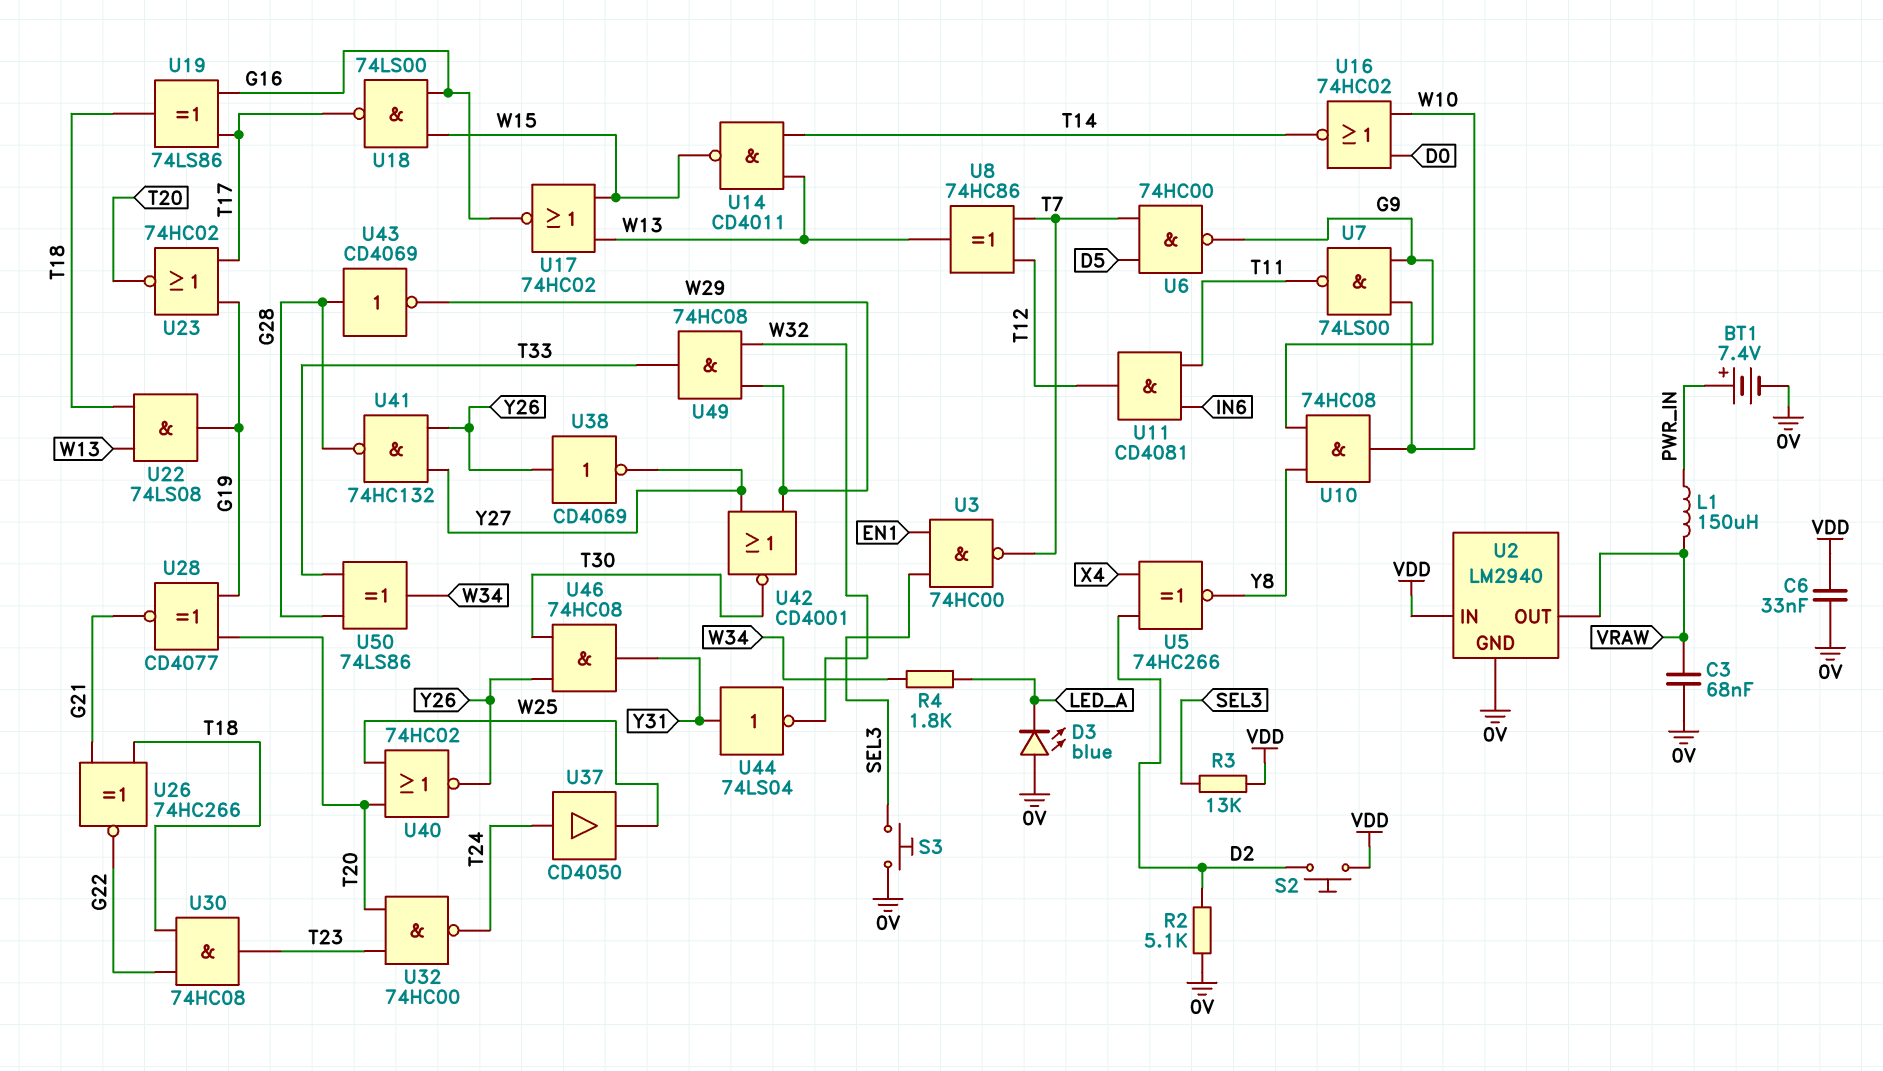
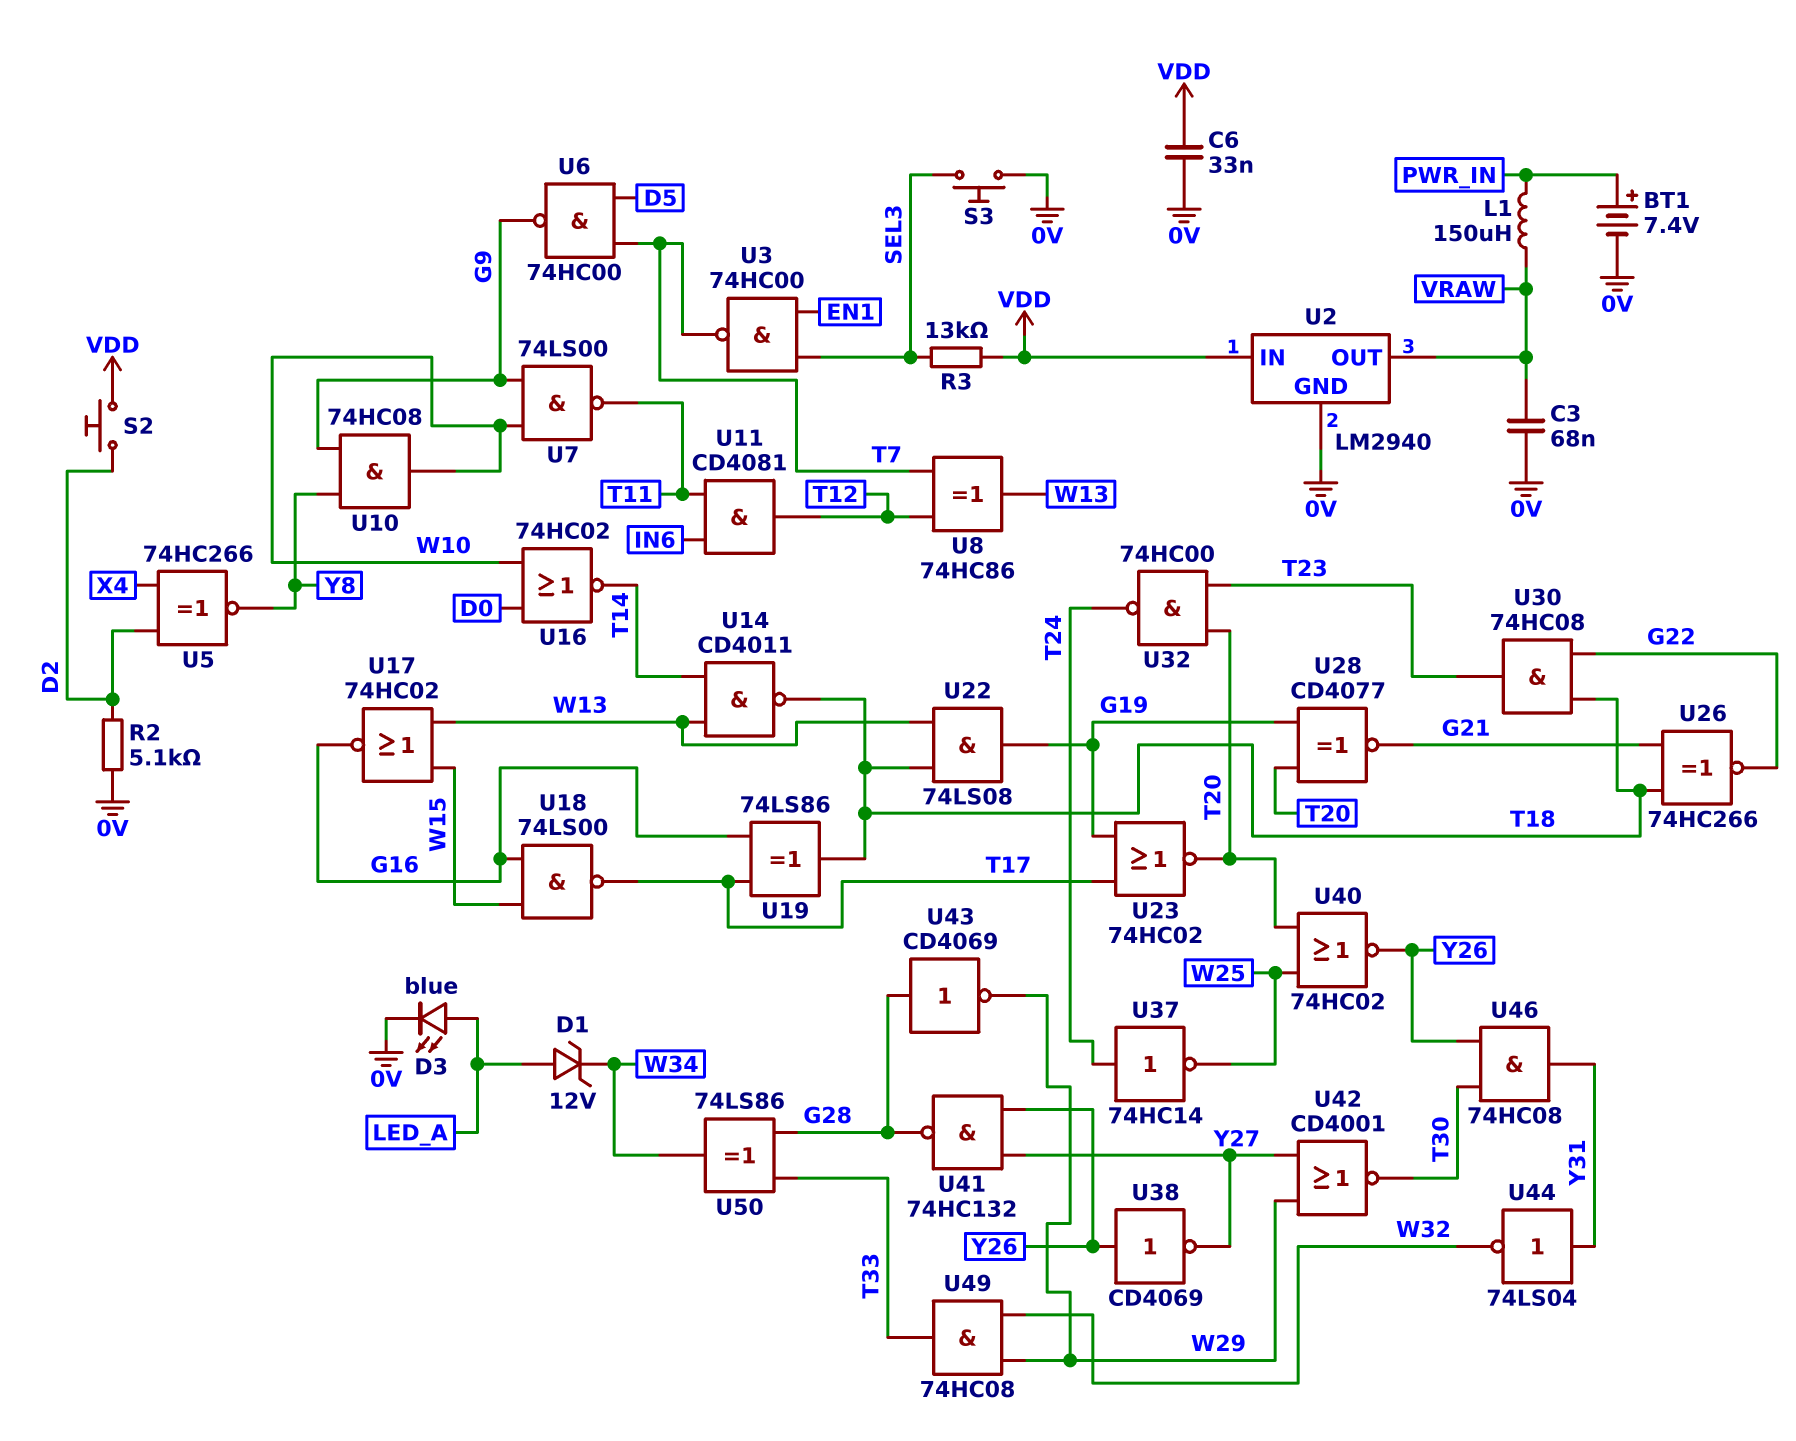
D1: none -> zener 12V (A LED_A, K W34)
D3: LED blue (A 0V, K LED_A) -> LED blue (A LED_A, K 0V)
R4: 1.8k (LED_A, W34) -> none
U14: NAND CD4011 (in T14, in W13, out W15) -> NAND CD4011 (in T14, in W13, out T18)
U37: buffer CD4050 (in T24, out W25) -> NOT 74HC14 (in T24, out W25)

